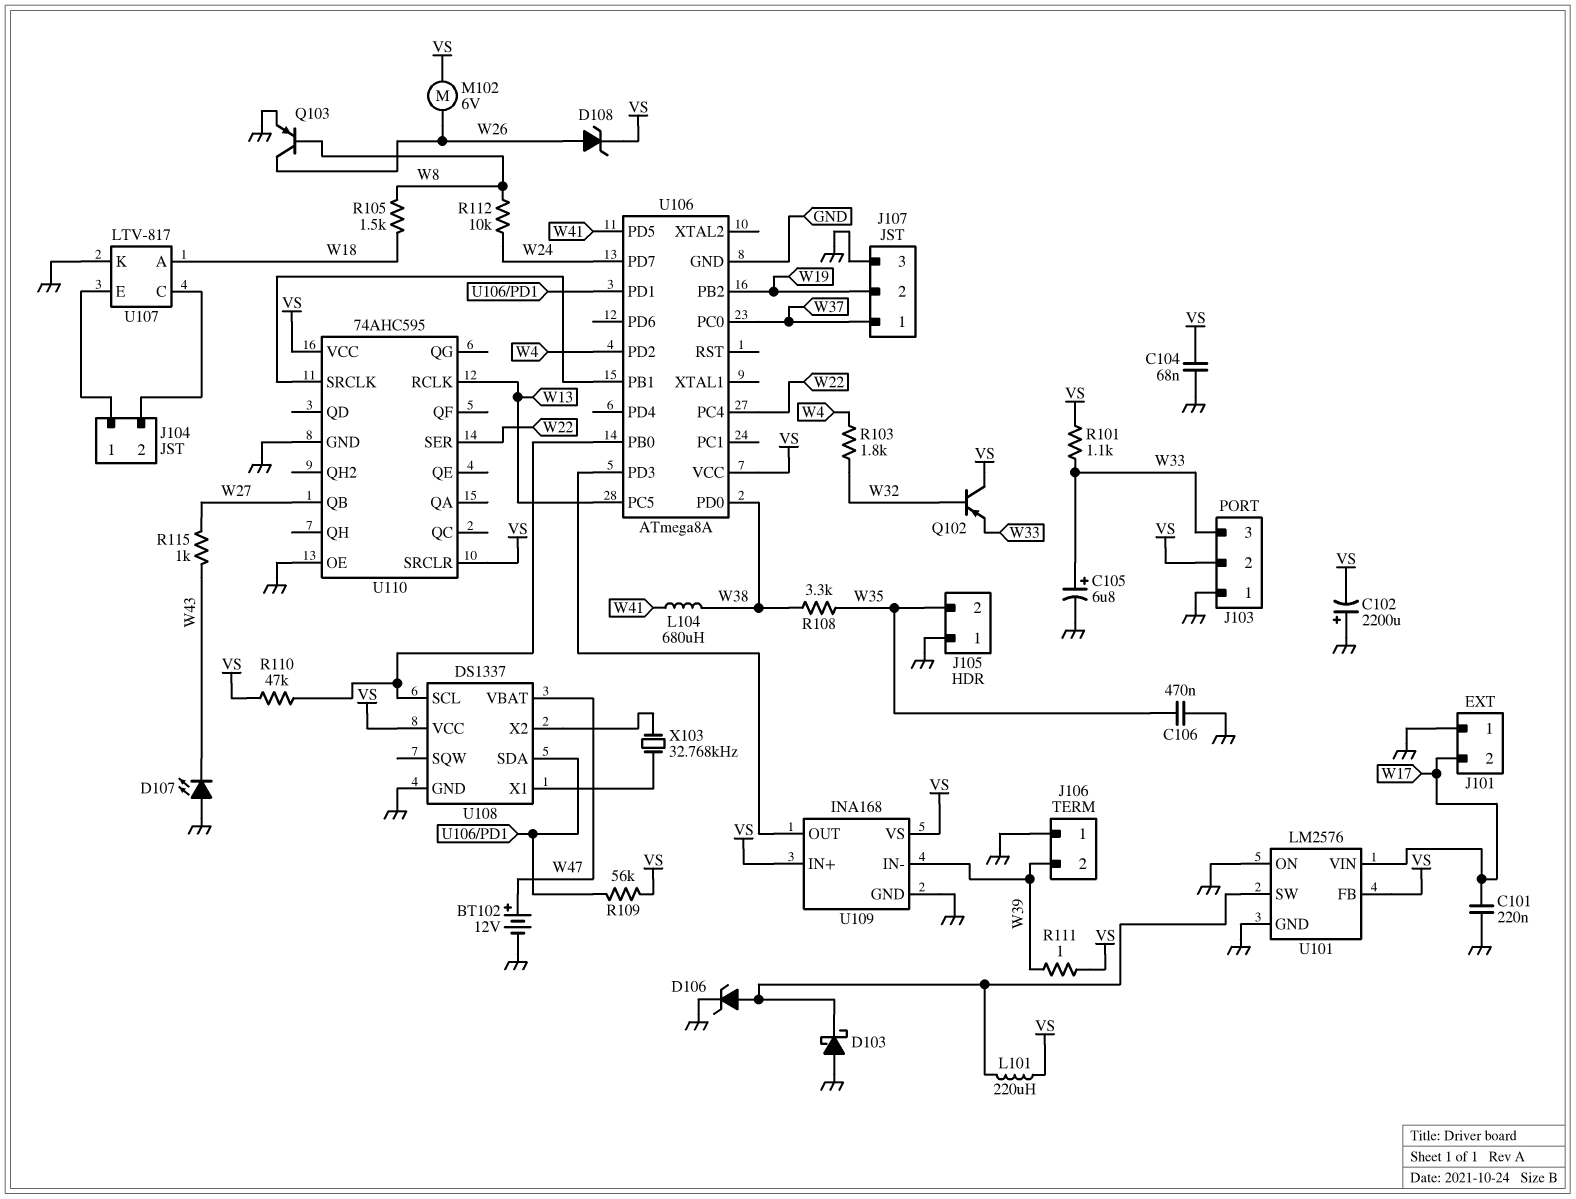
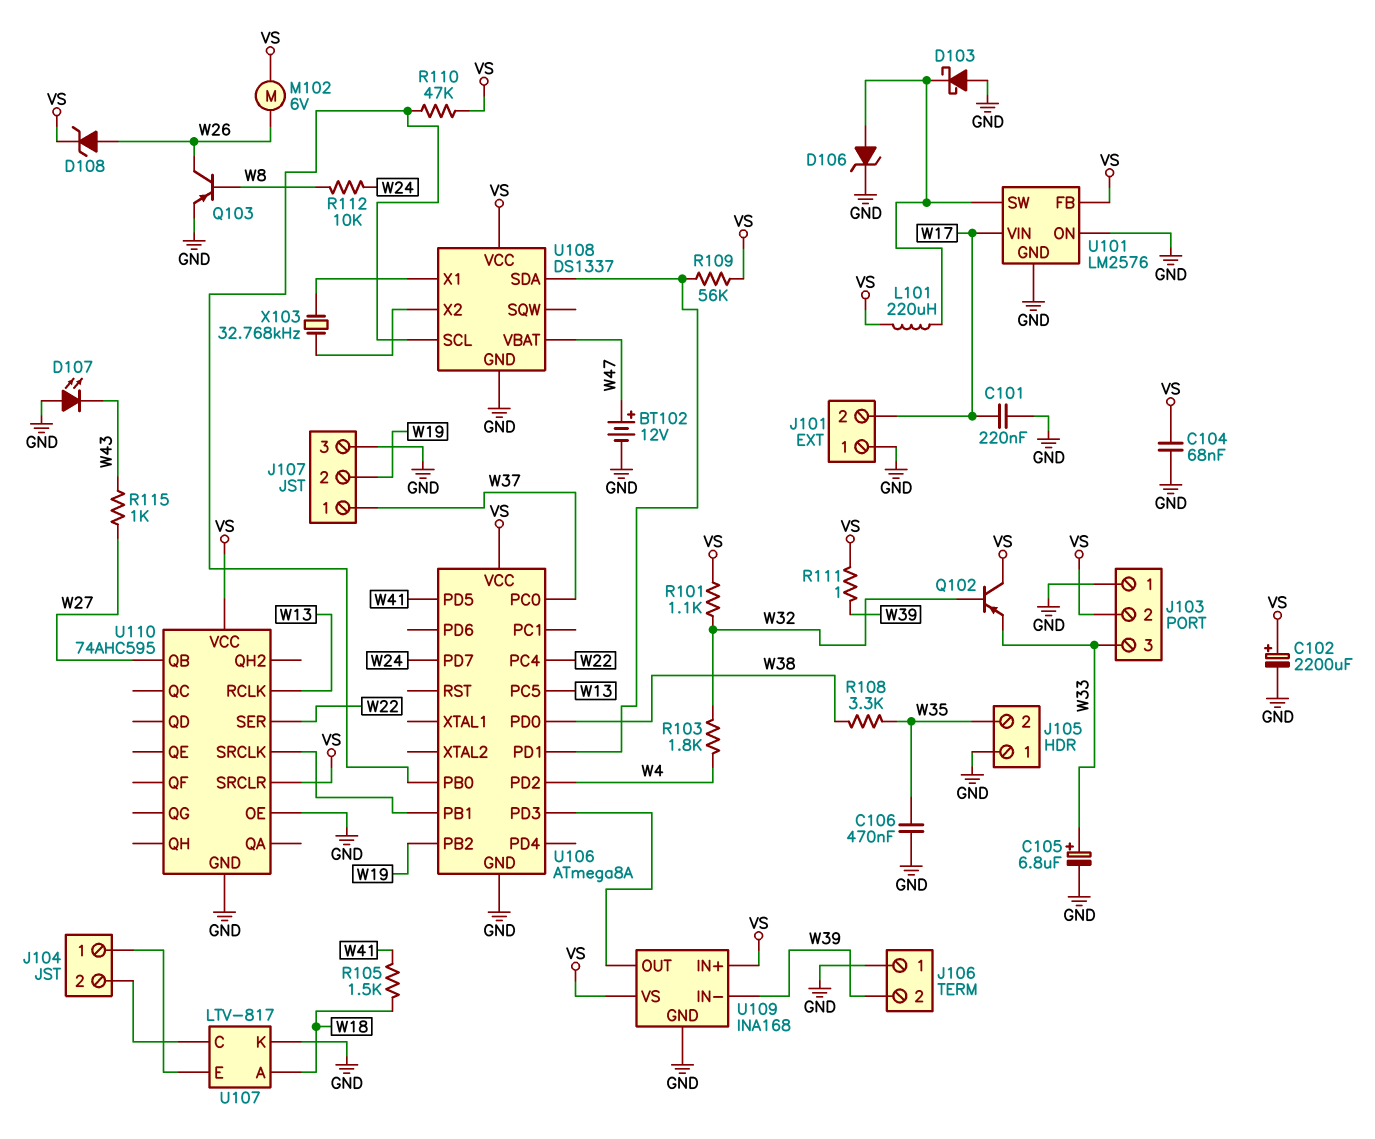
C102: 2200uF (plus GND, minus VS) -> 2200uF (plus VS, minus GND)
L104: 680uH (W38, W41) -> none
R101: 1.1k (VS, W33) -> 1.1k (VS, W32)
R105: 1.5k (W8, W18) -> 1.5k (W18, W41)

